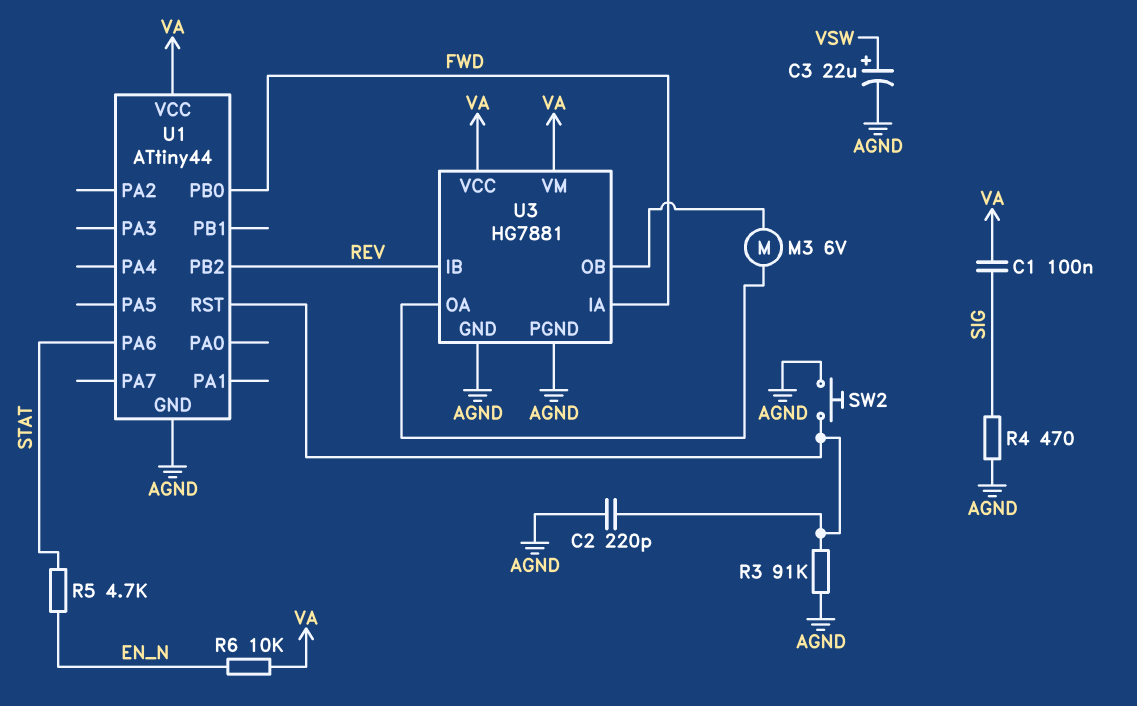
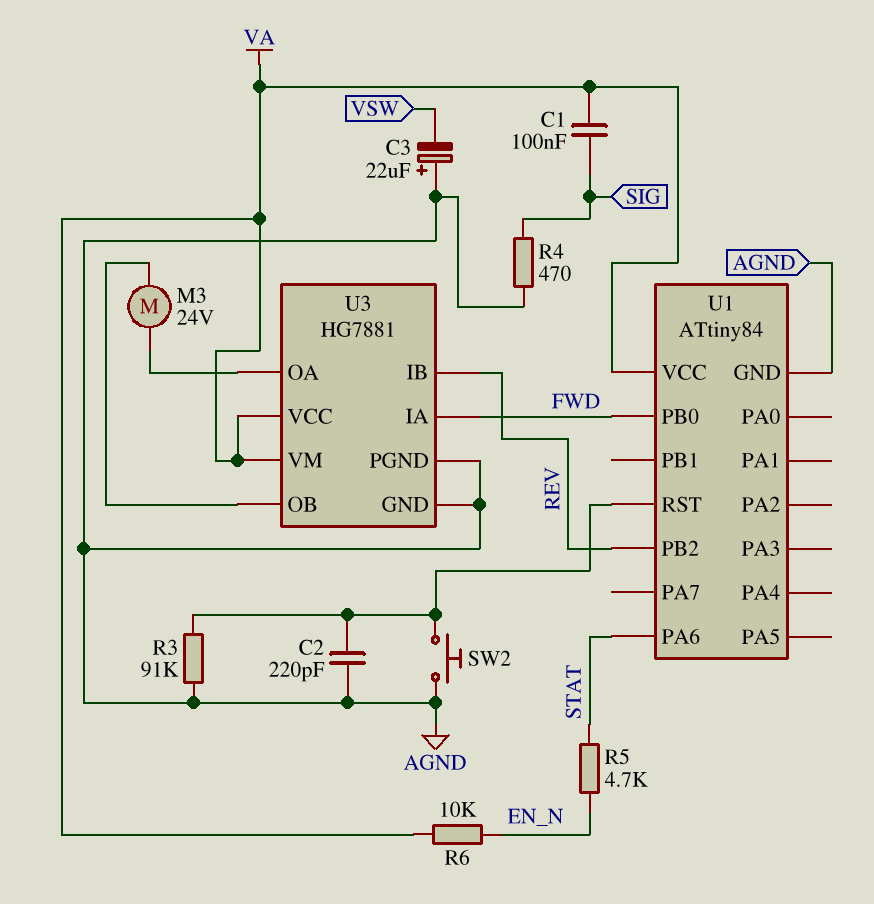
C3: 22uF (plus VSW, minus AGND) -> 22uF (plus AGND, minus VSW)
M3: motor 6V (U3/OA, U3/OB) -> motor 24V (U3/OA, U3/OB)
U1: ATtiny44 -> ATtiny84

